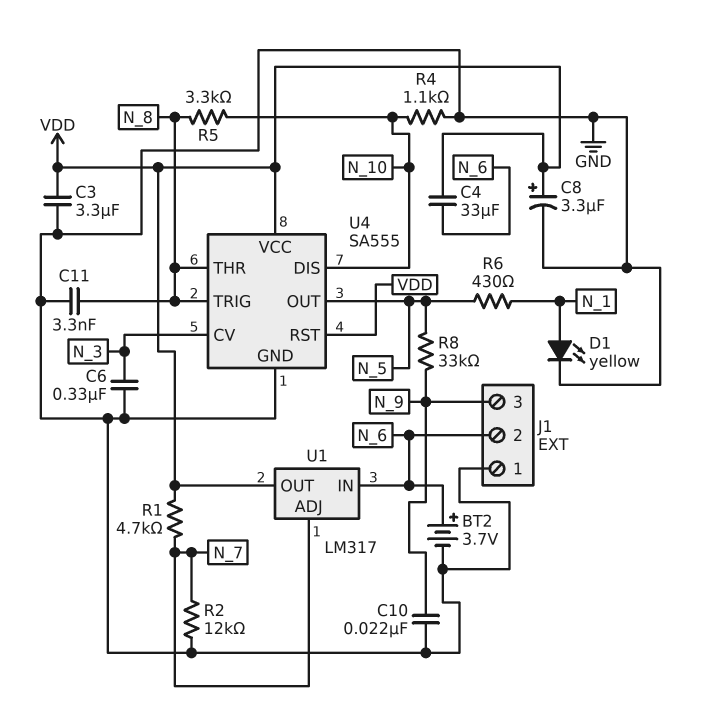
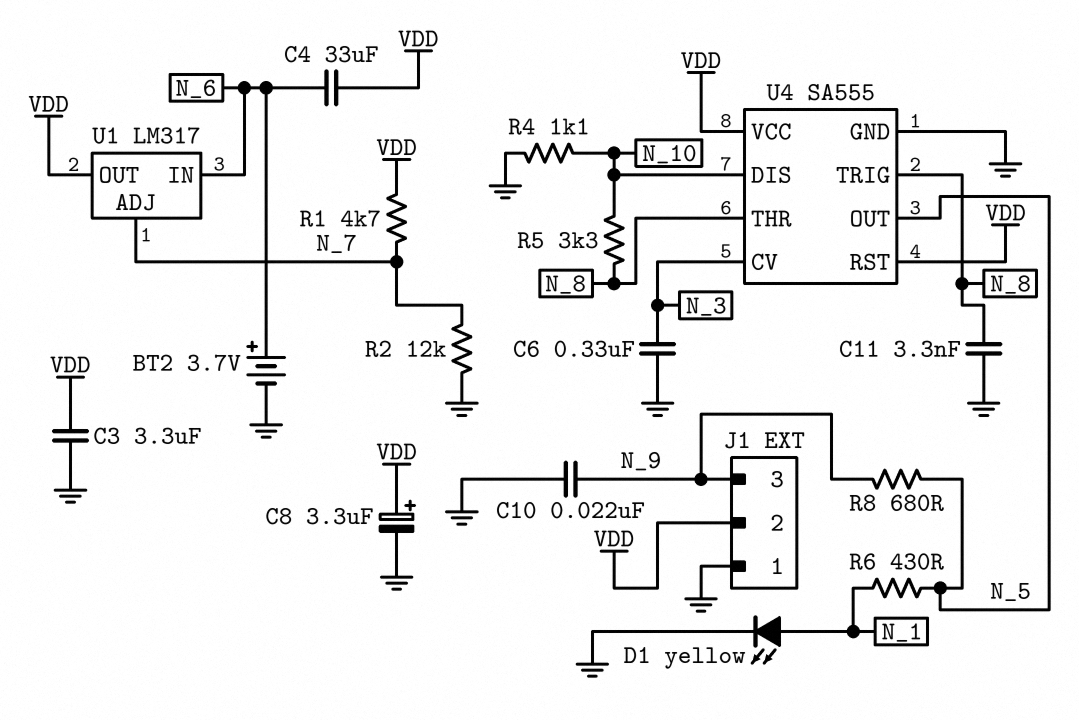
J1 pin 2: N_6 -> VDD
R8: 33k (N_5, N_9) -> 680 (N_5, N_9)

